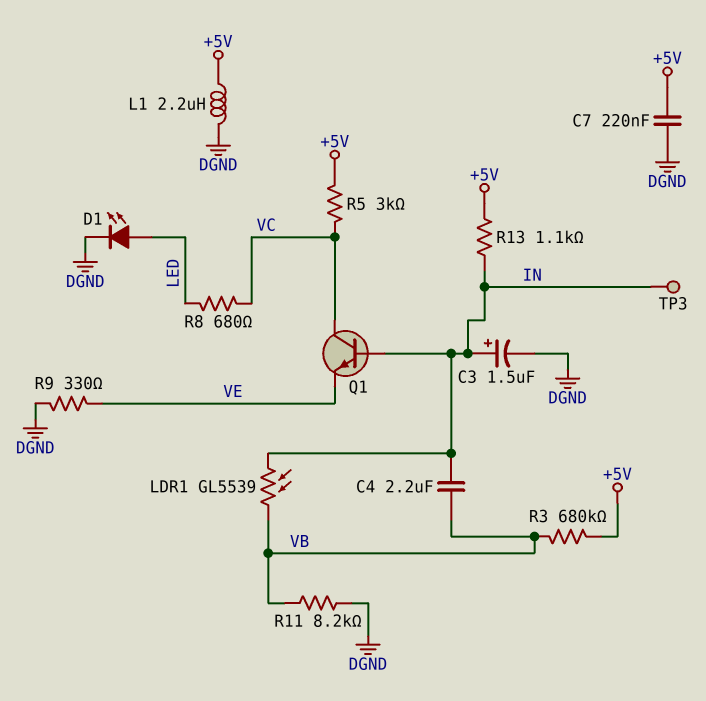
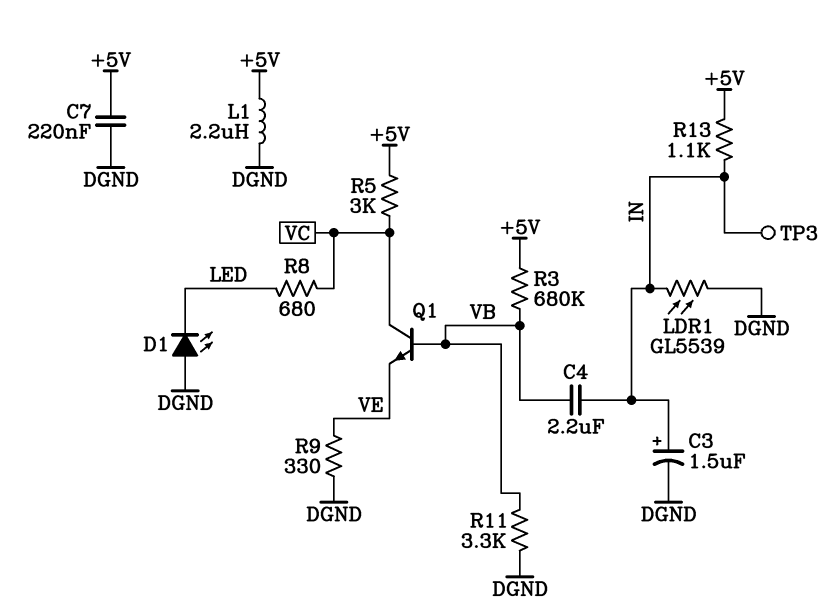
D1: LED (A LED, K DGND) -> LED (A DGND, K LED)
LDR1: GL5539 (IN, VB) -> GL5539 (DGND, IN)
Q1: NPN (B IN, C VC, E VE) -> NPN (B VB, C VC, E VE)
R11: 8.2k (DGND, VB) -> 3.3k (DGND, VB)

